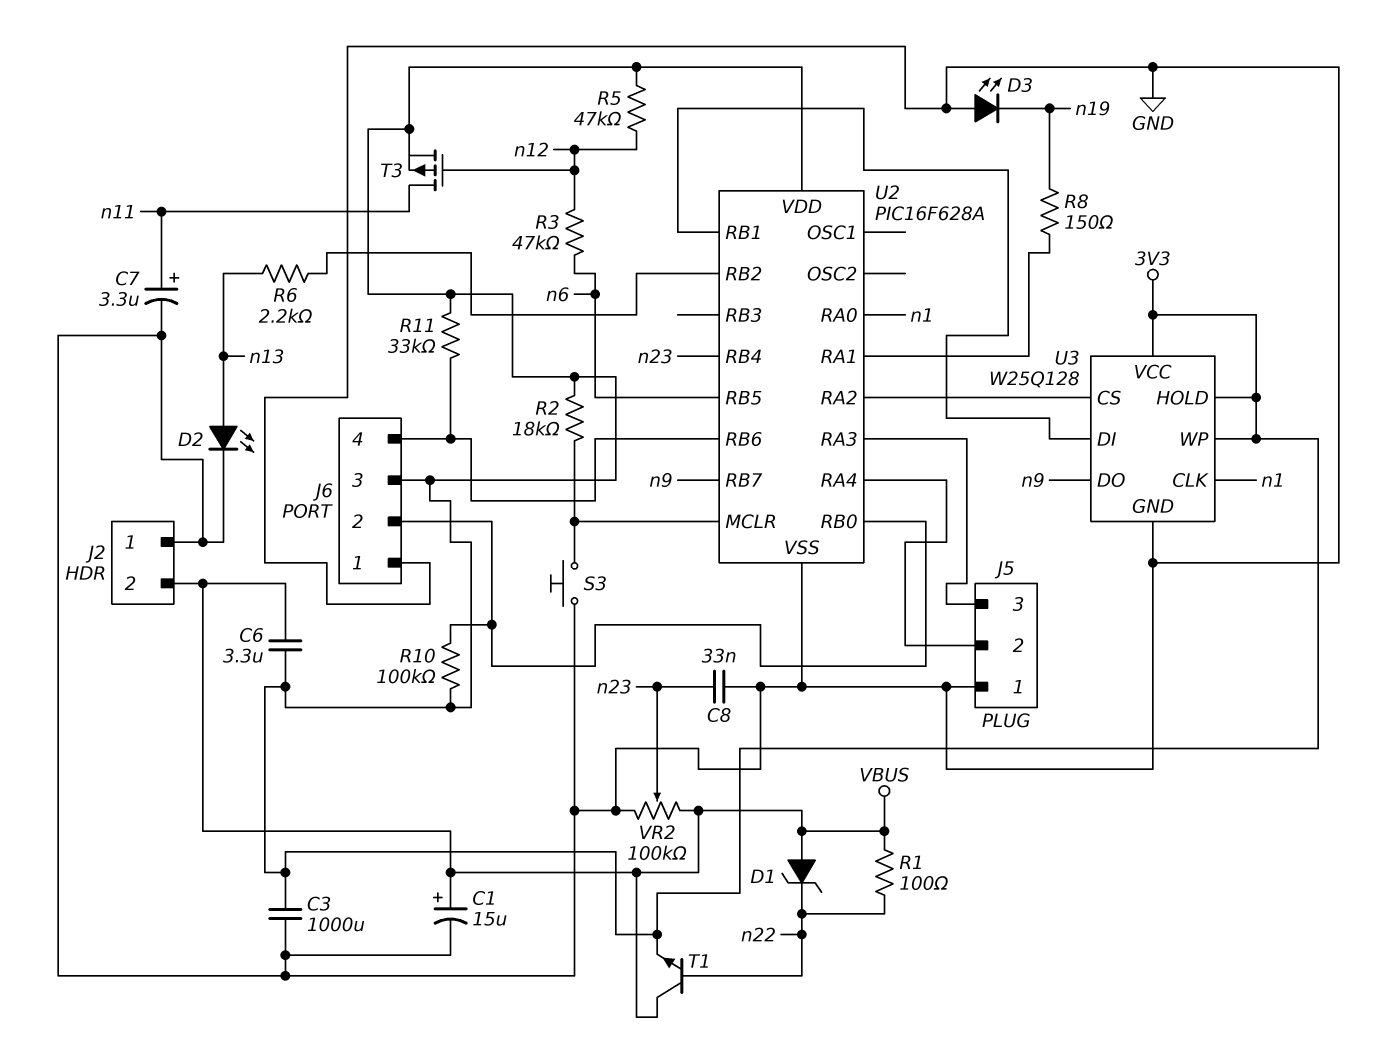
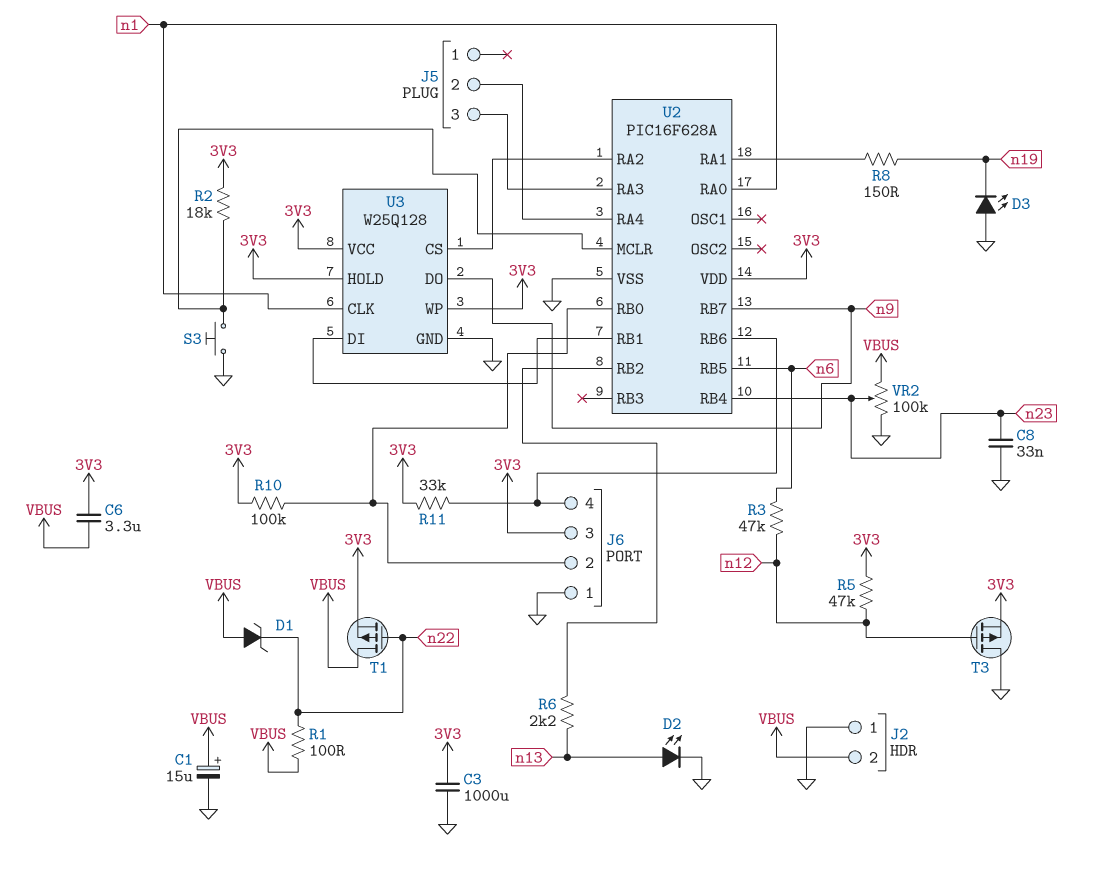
C7: 3.3uF (plus n11, minus GND) -> none
J5 pin 1: GND -> none
T1: NPN (B n22, C VBUS, E 3V3) -> PMOS (G n22, D VBUS, S 3V3)
T3: PMOS (G n12, D n11, S 3V3) -> PMOS (G n12, D GND, S 3V3)

